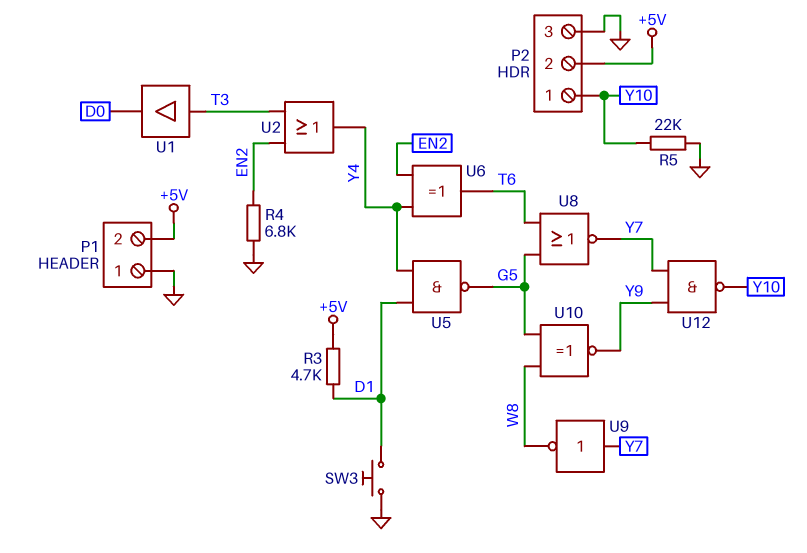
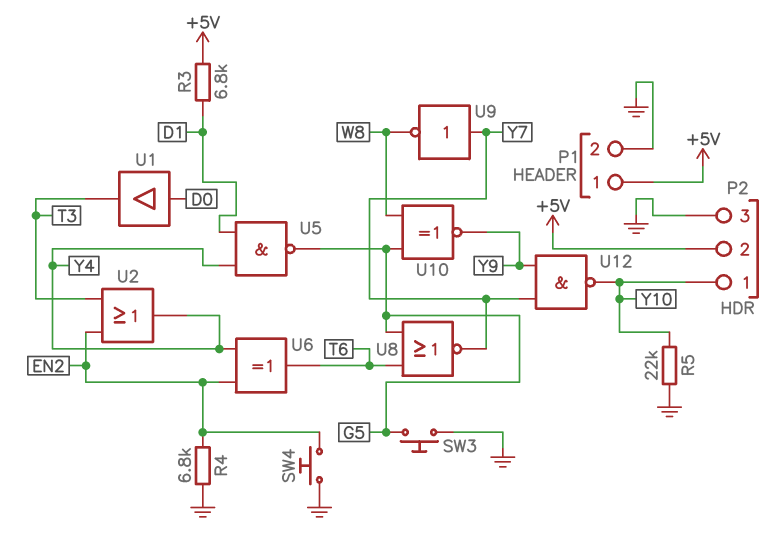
P1 pin 1: GND -> +5V
P1 pin 2: +5V -> GND
R3: 4.7k (+5V, D1) -> 6.8k (+5V, D1)
SW3: button (D1, GND) -> button (G5, GND)
SW4: none -> button (EN2, GND)
U1: buffer (in T3, out D0) -> buffer (in D0, out T3)

